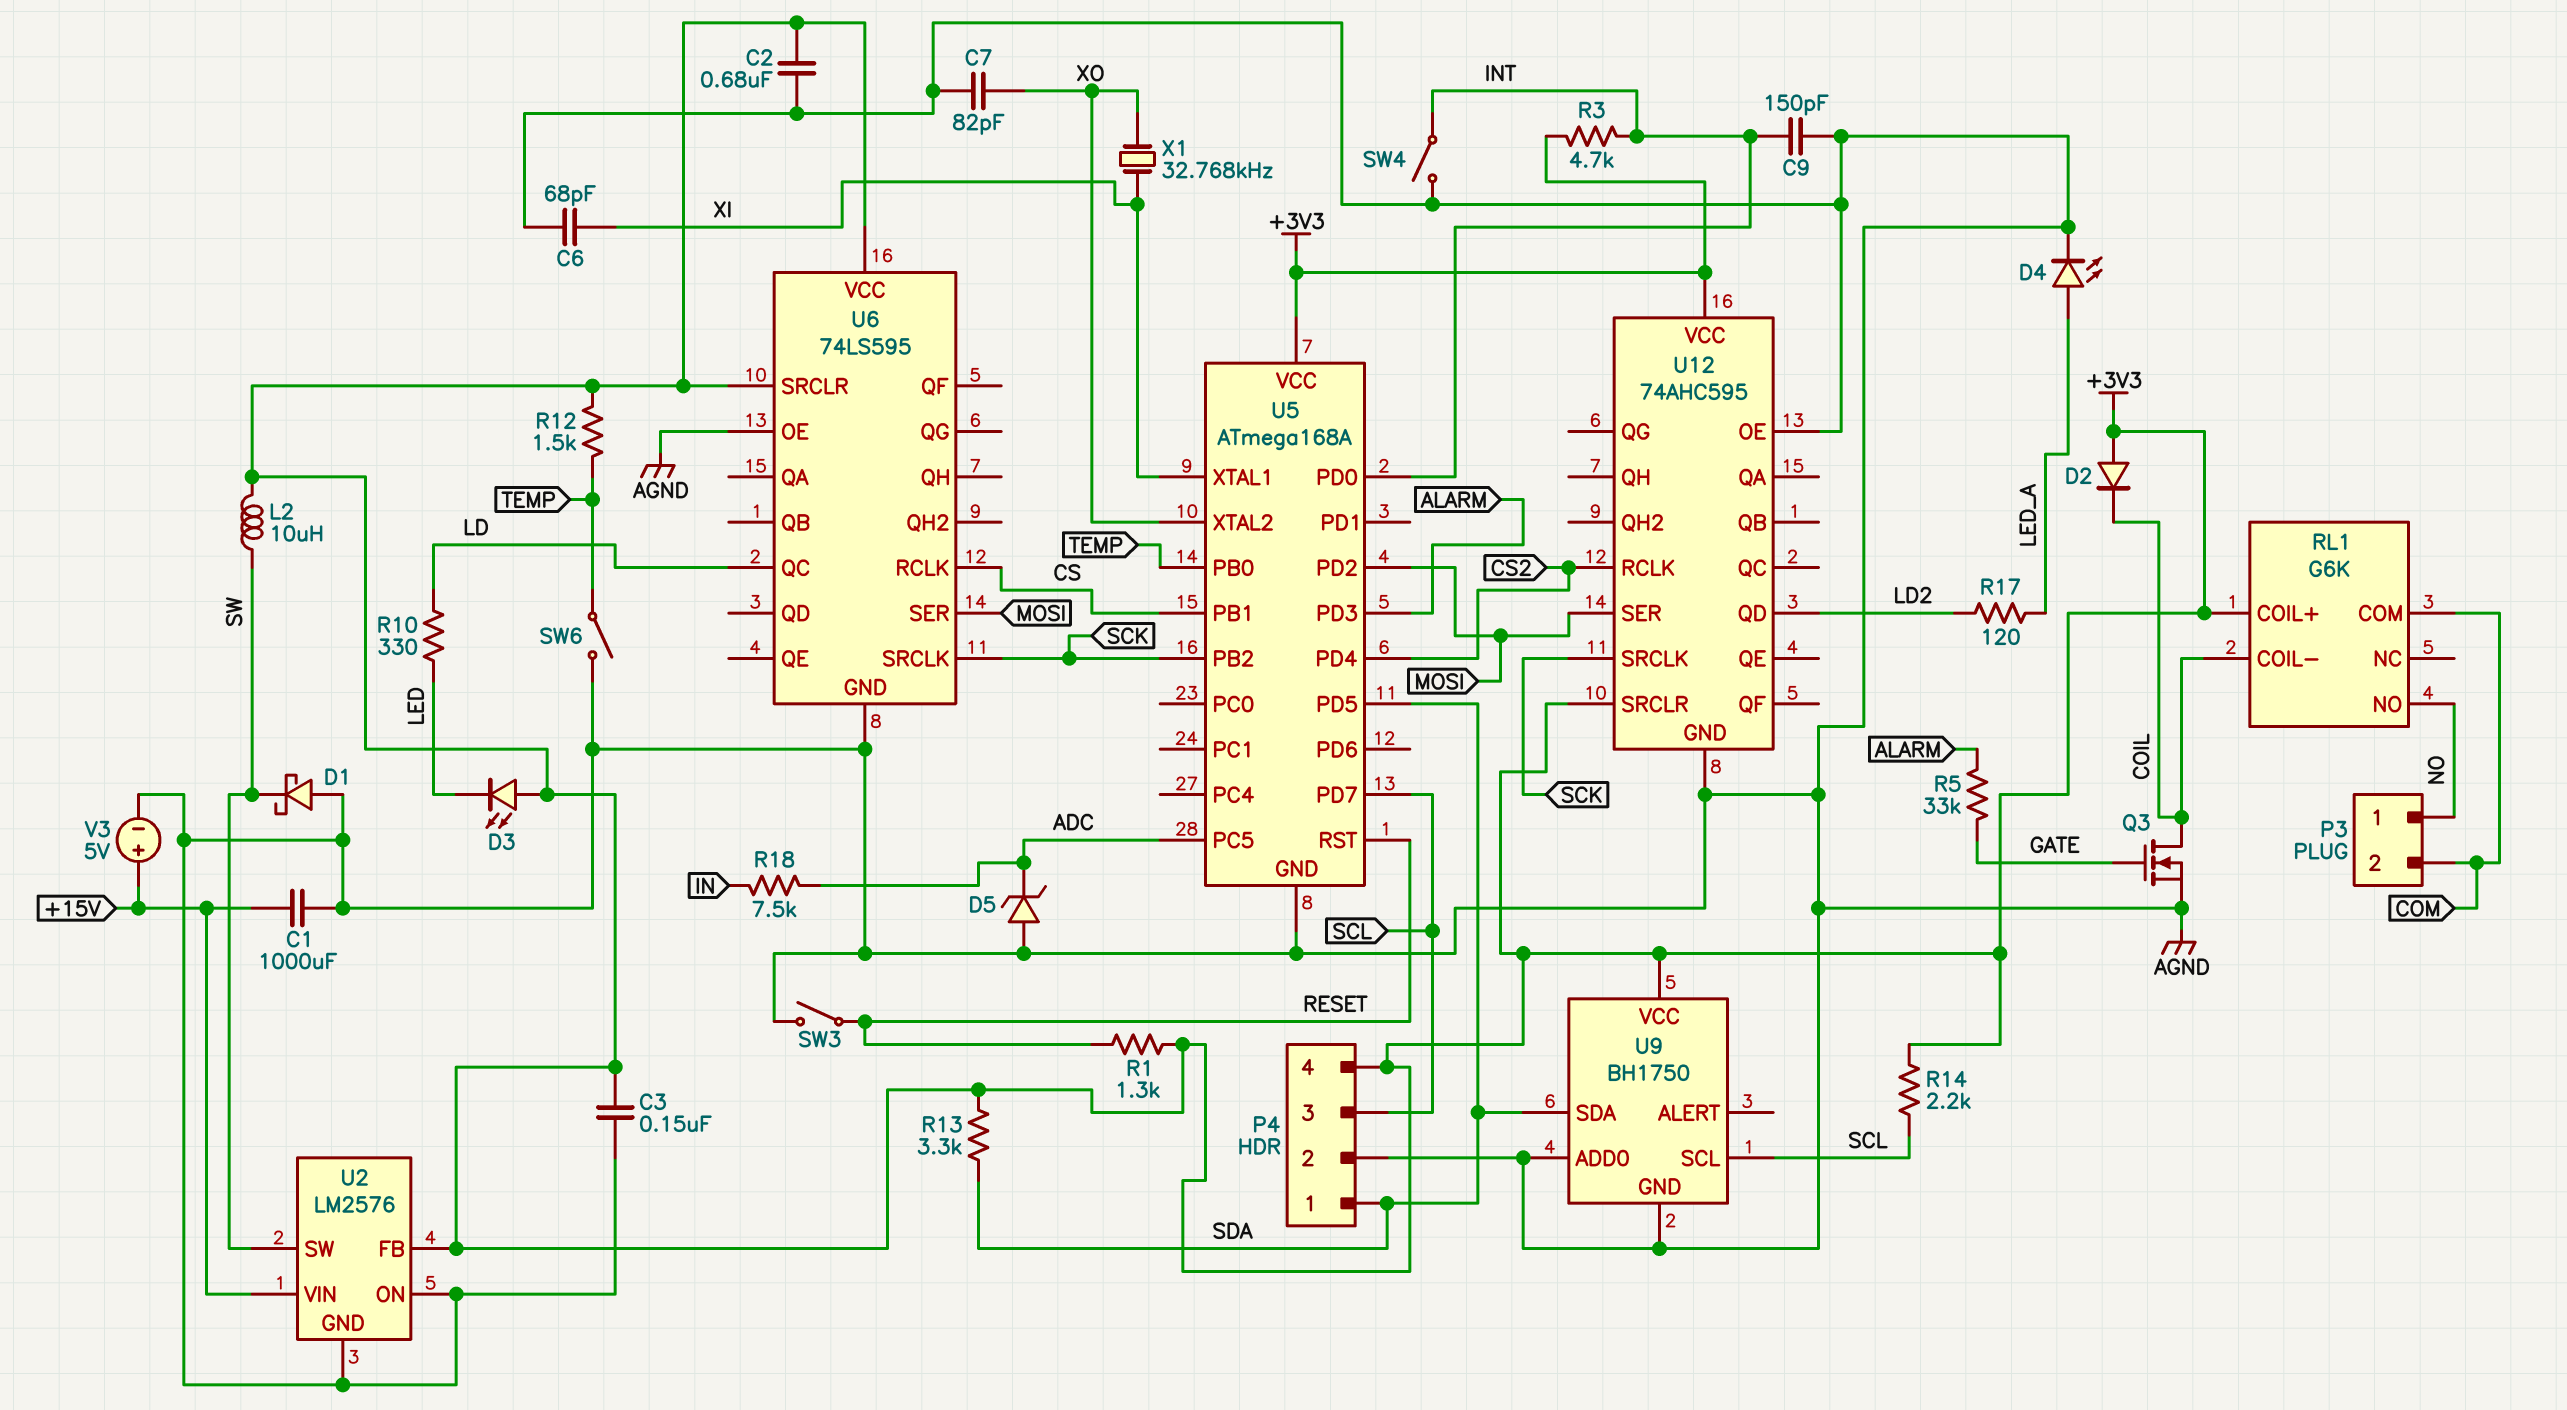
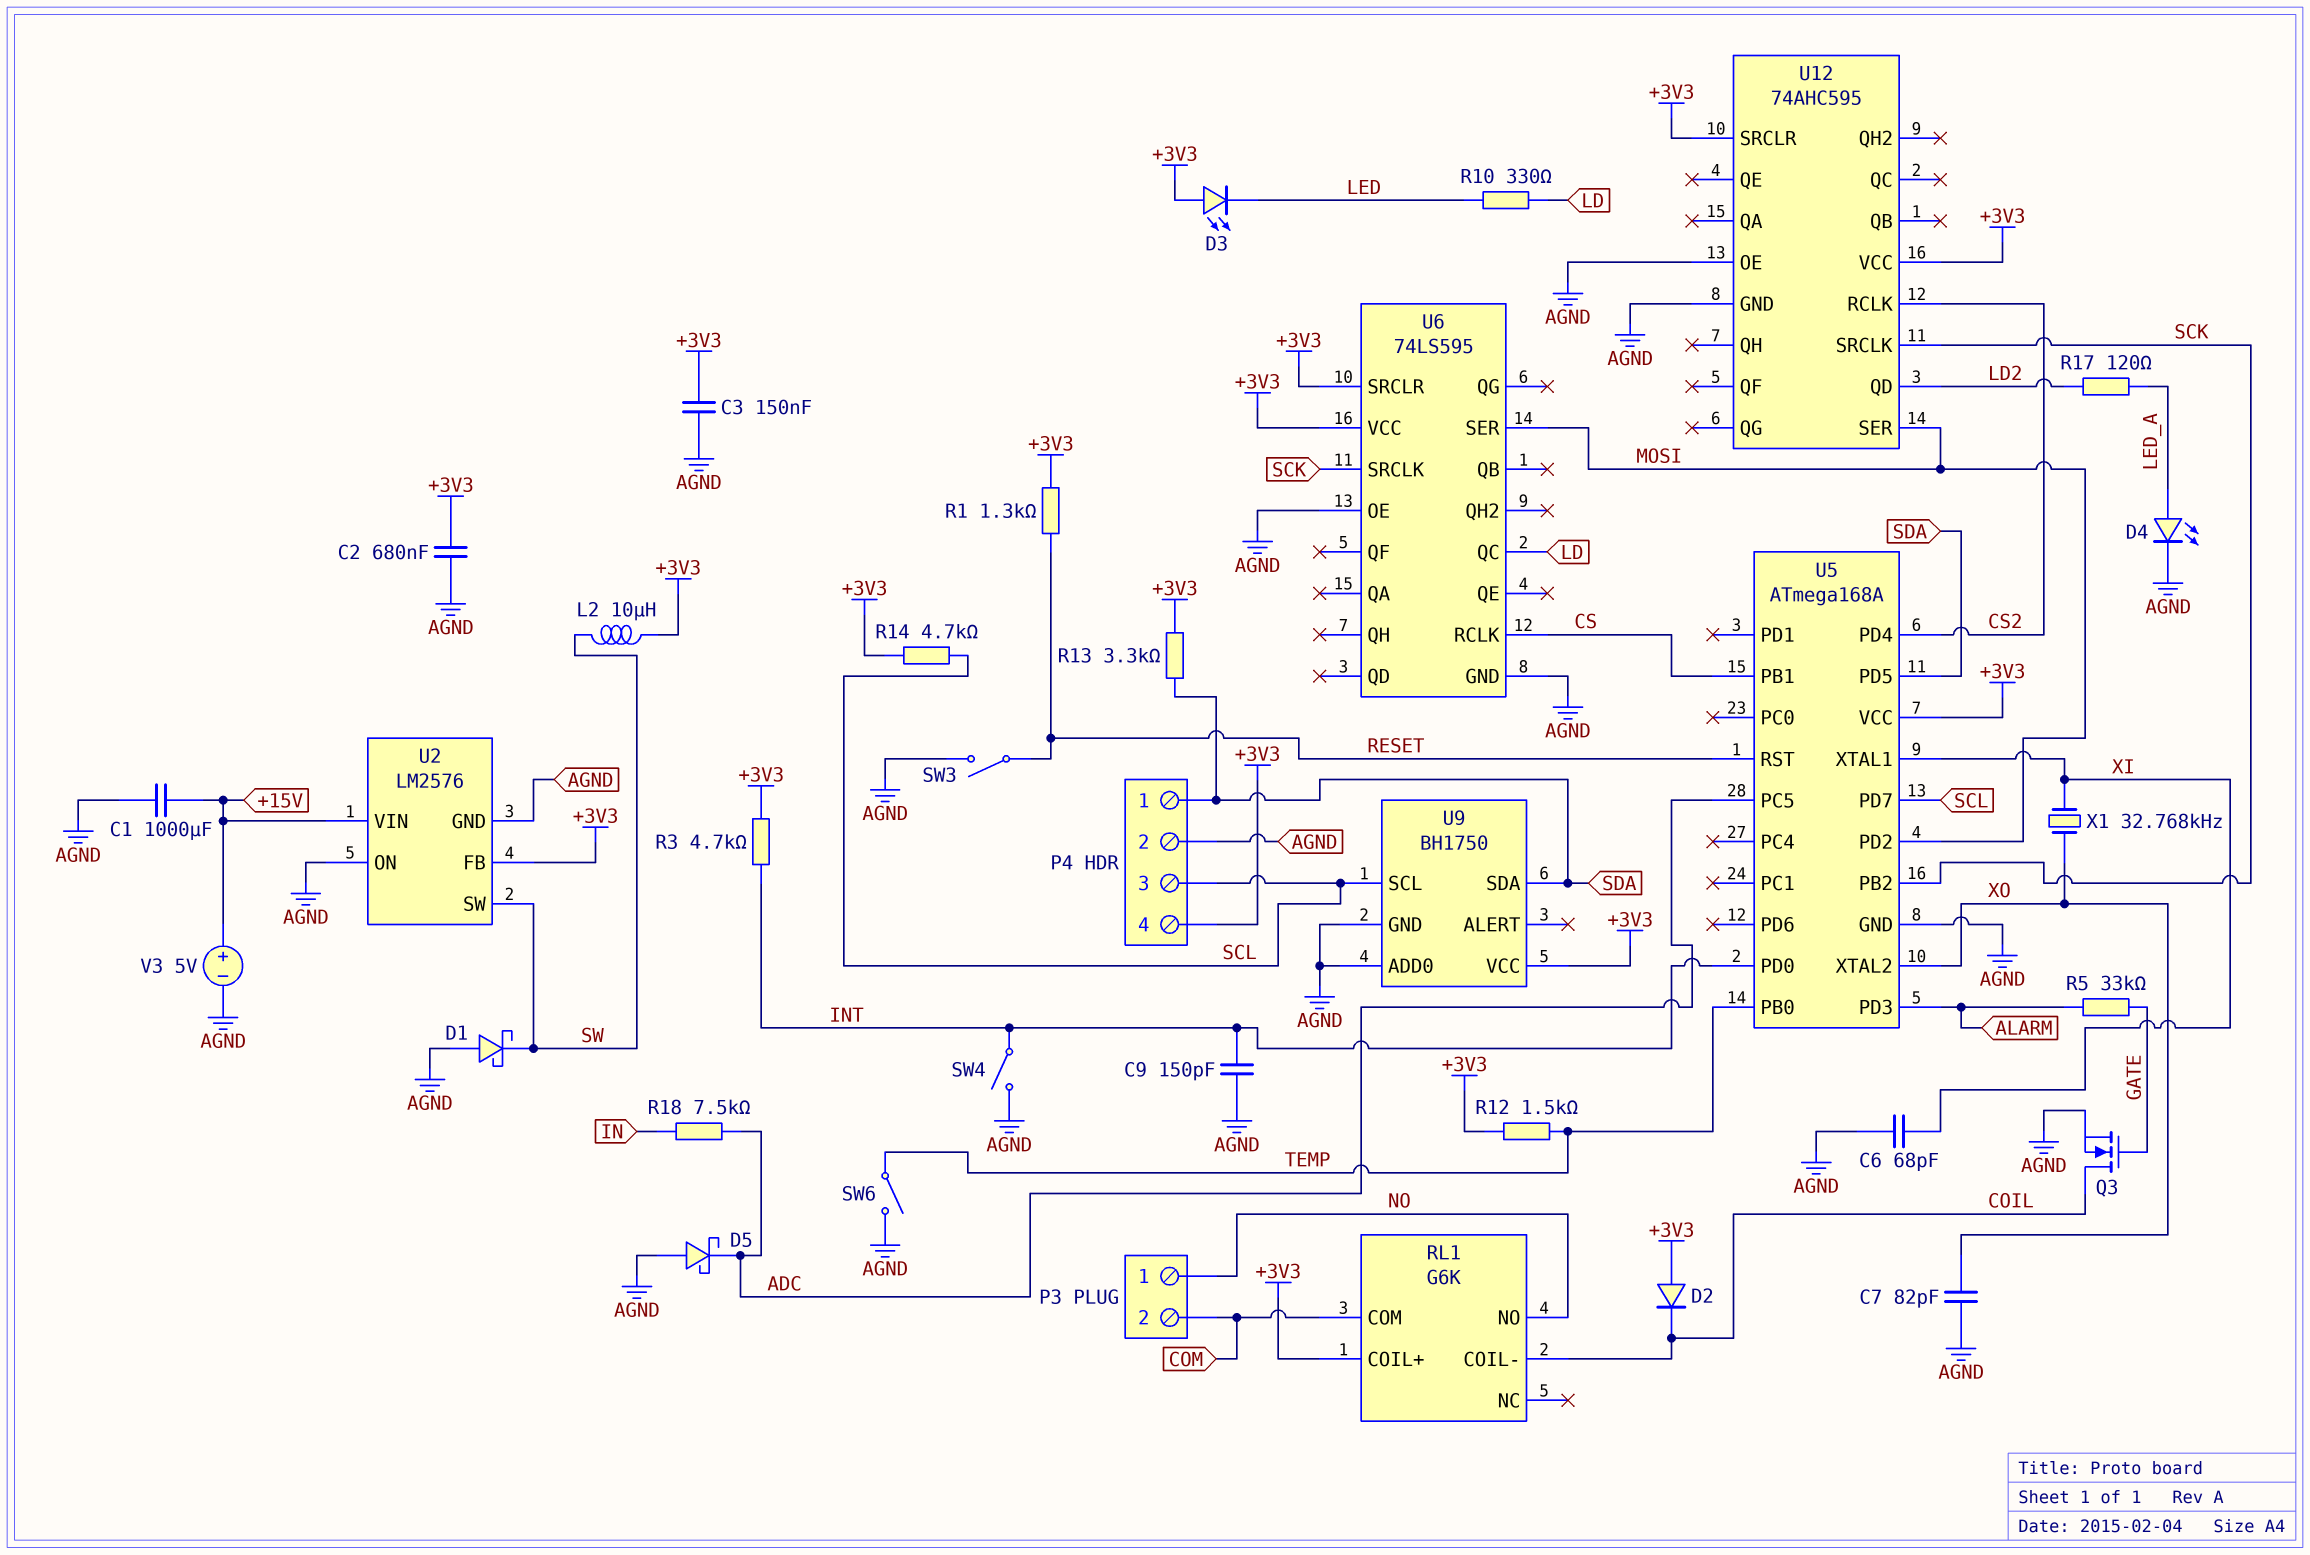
D5: zener (A AGND, K ADC) -> schottky (A AGND, K ADC)
R14: 2.2k (+3V3, SCL) -> 4.7k (+3V3, SCL)

